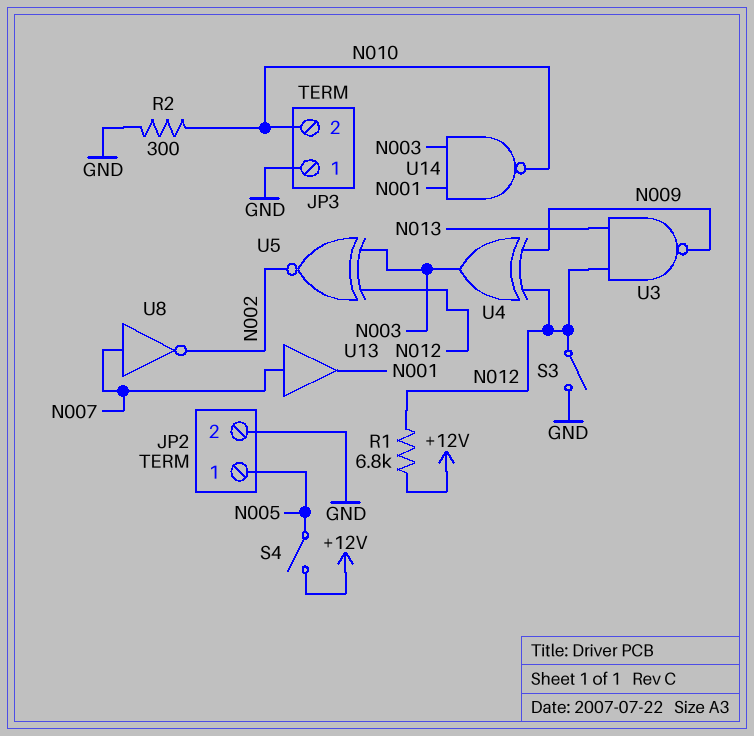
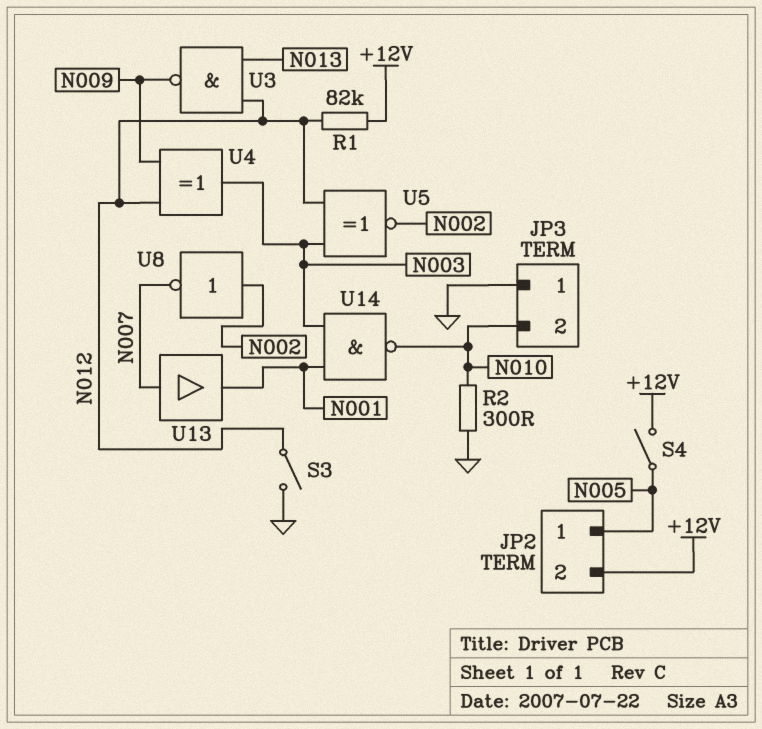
JP2 pin 2: GND -> +12V
R1: 6.8k (+12V, N012) -> 82k (+12V, N012)
U8: NOT (in N007, out N002) -> NOT (in N002, out N007)

